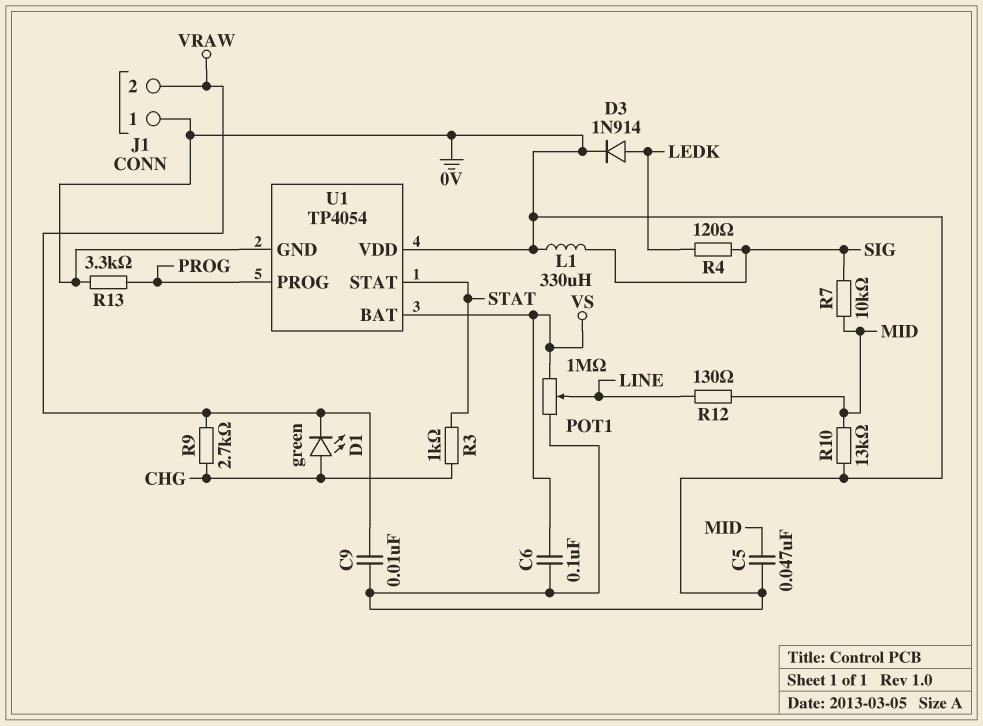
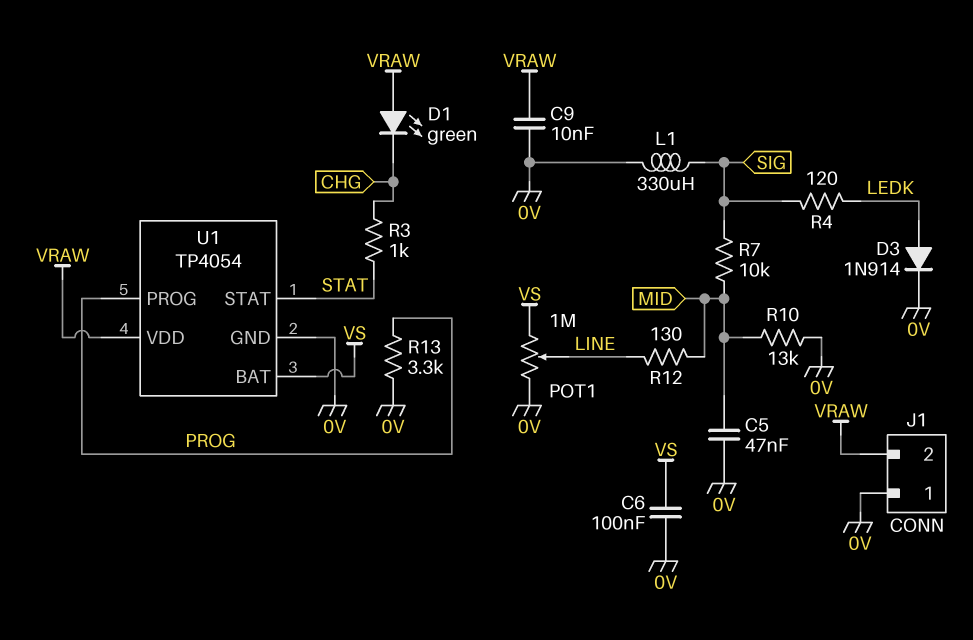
D1: LED green (A CHG, K VRAW) -> LED green (A VRAW, K CHG)
R9: 2.7k (CHG, VRAW) -> none
U1 pin VDD: 0V -> VRAW

